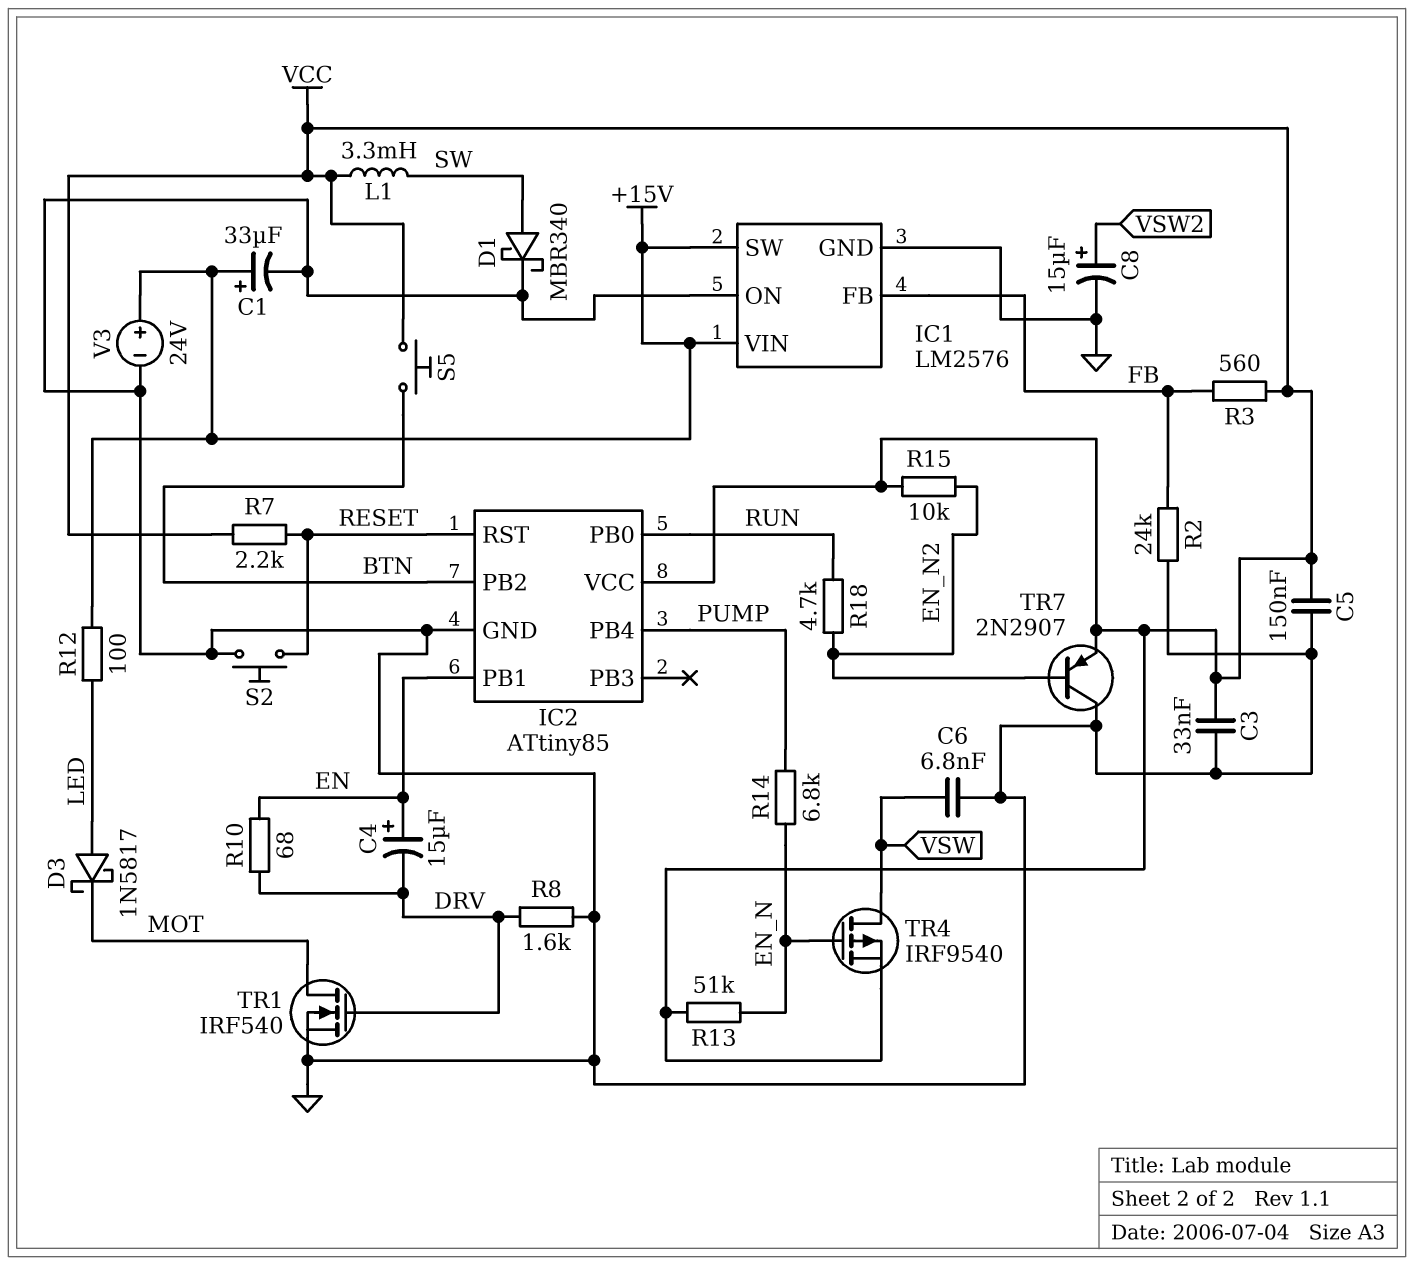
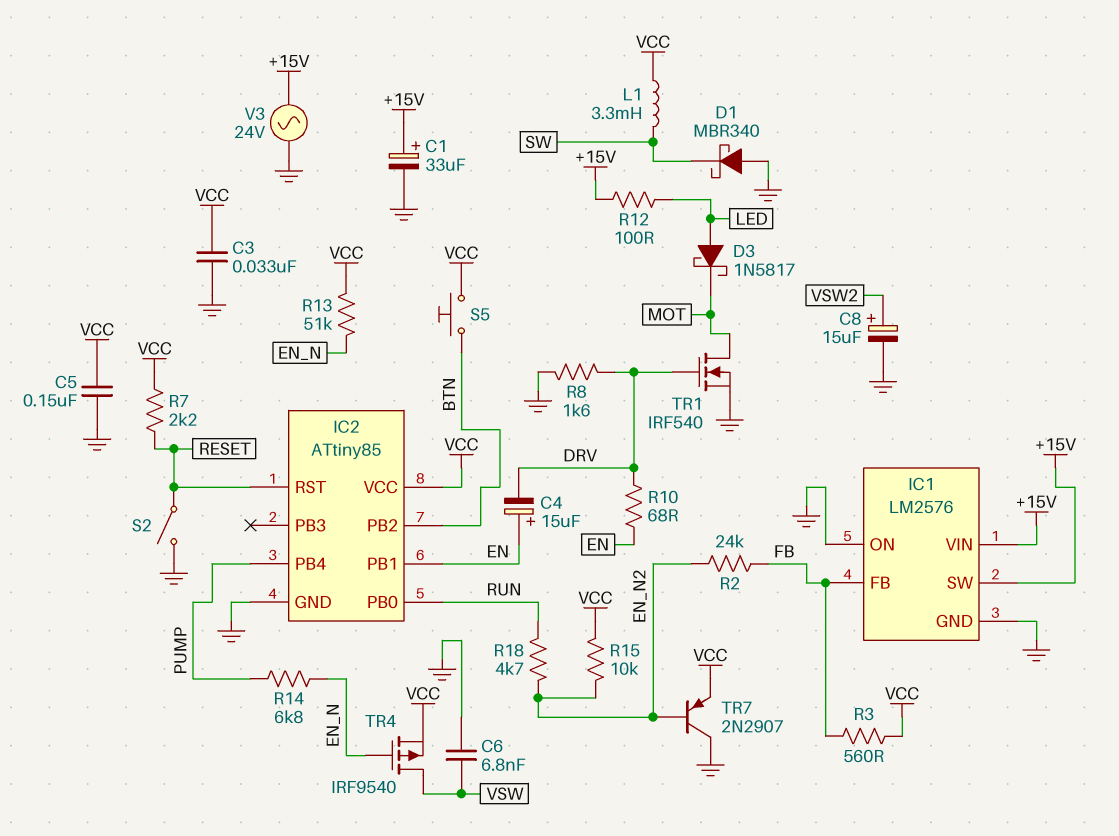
D1: schottky MBR340 (A SW, K GND) -> schottky MBR340 (A GND, K SW)
R2: 24k (FB, GND) -> 24k (EN_N2, FB)
S2: button (GND, RESET) -> switch (GND, RESET)
V3: 24V (plus +15V, minus GND) -> AC 24V (+15V, GND)

